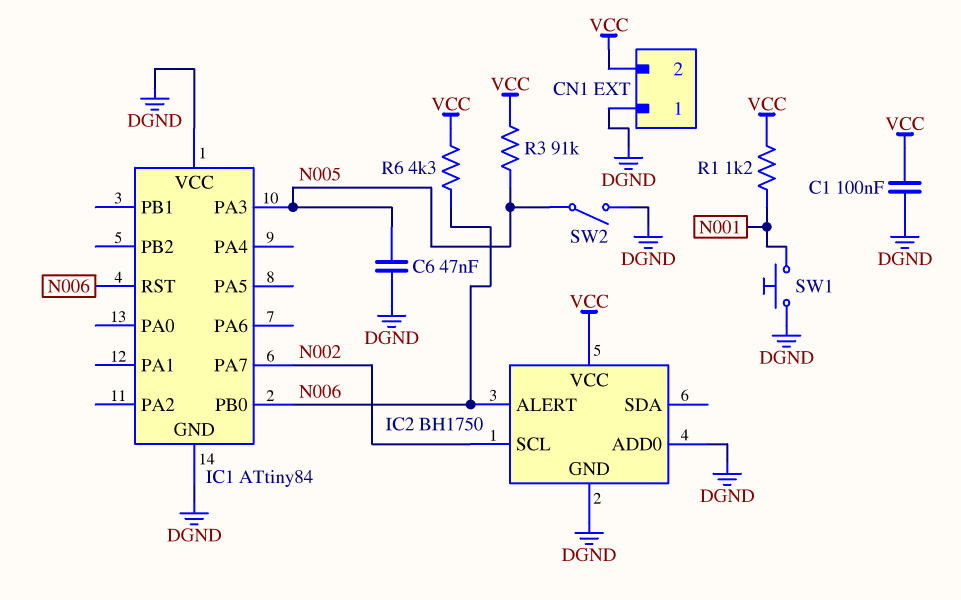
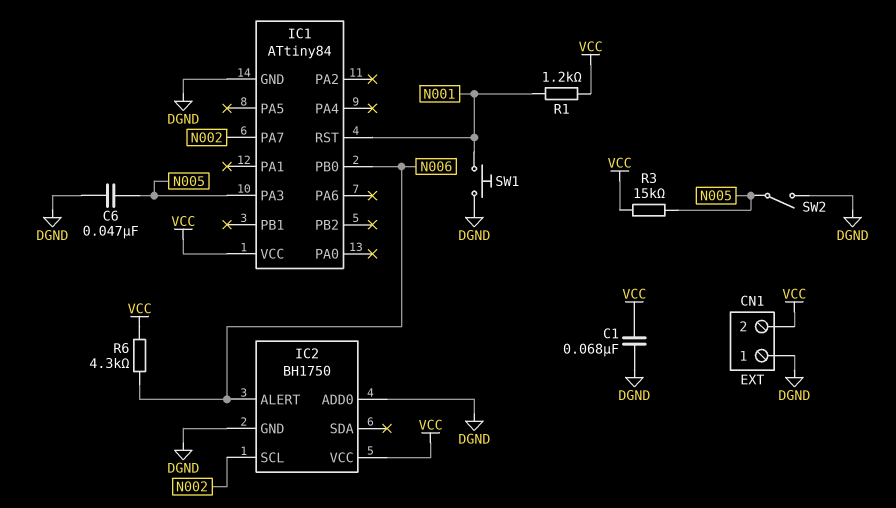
C1: 100nF (DGND, VCC) -> 68nF (DGND, VCC)
IC1 pin RST: N006 -> N001
IC1 pin VCC: DGND -> VCC
R3: 91k (N005, VCC) -> 15k (N005, VCC)

